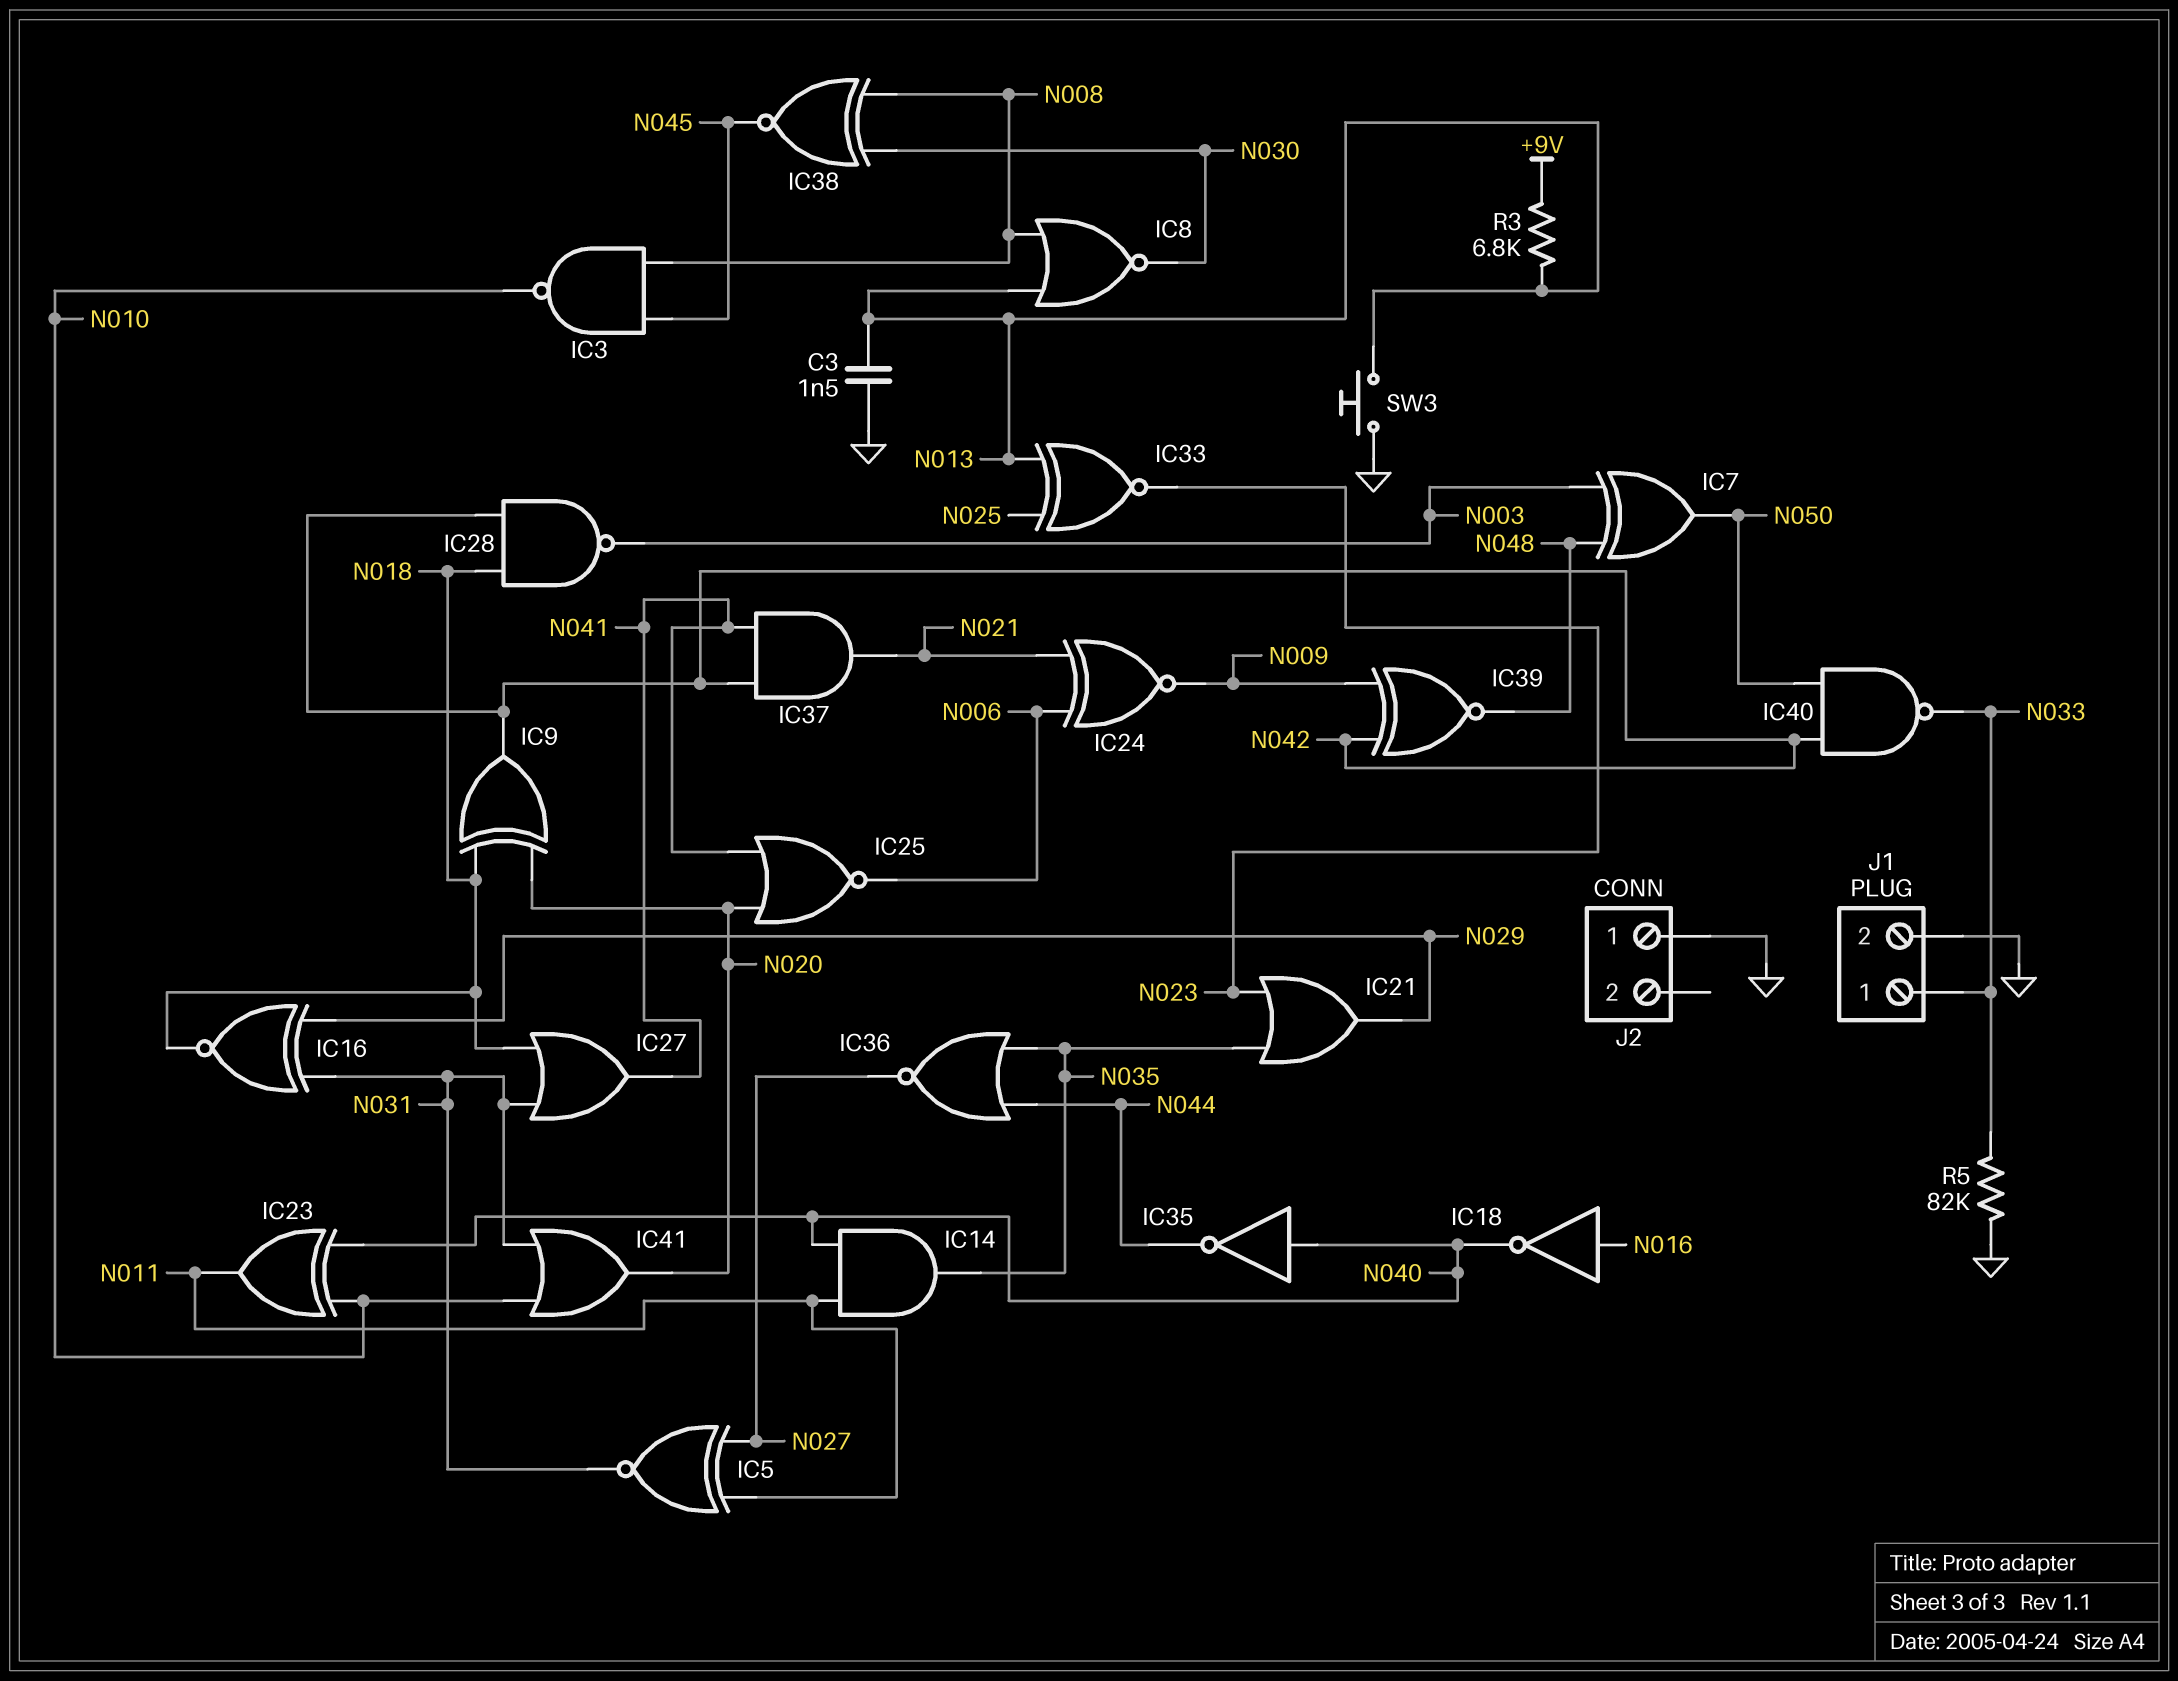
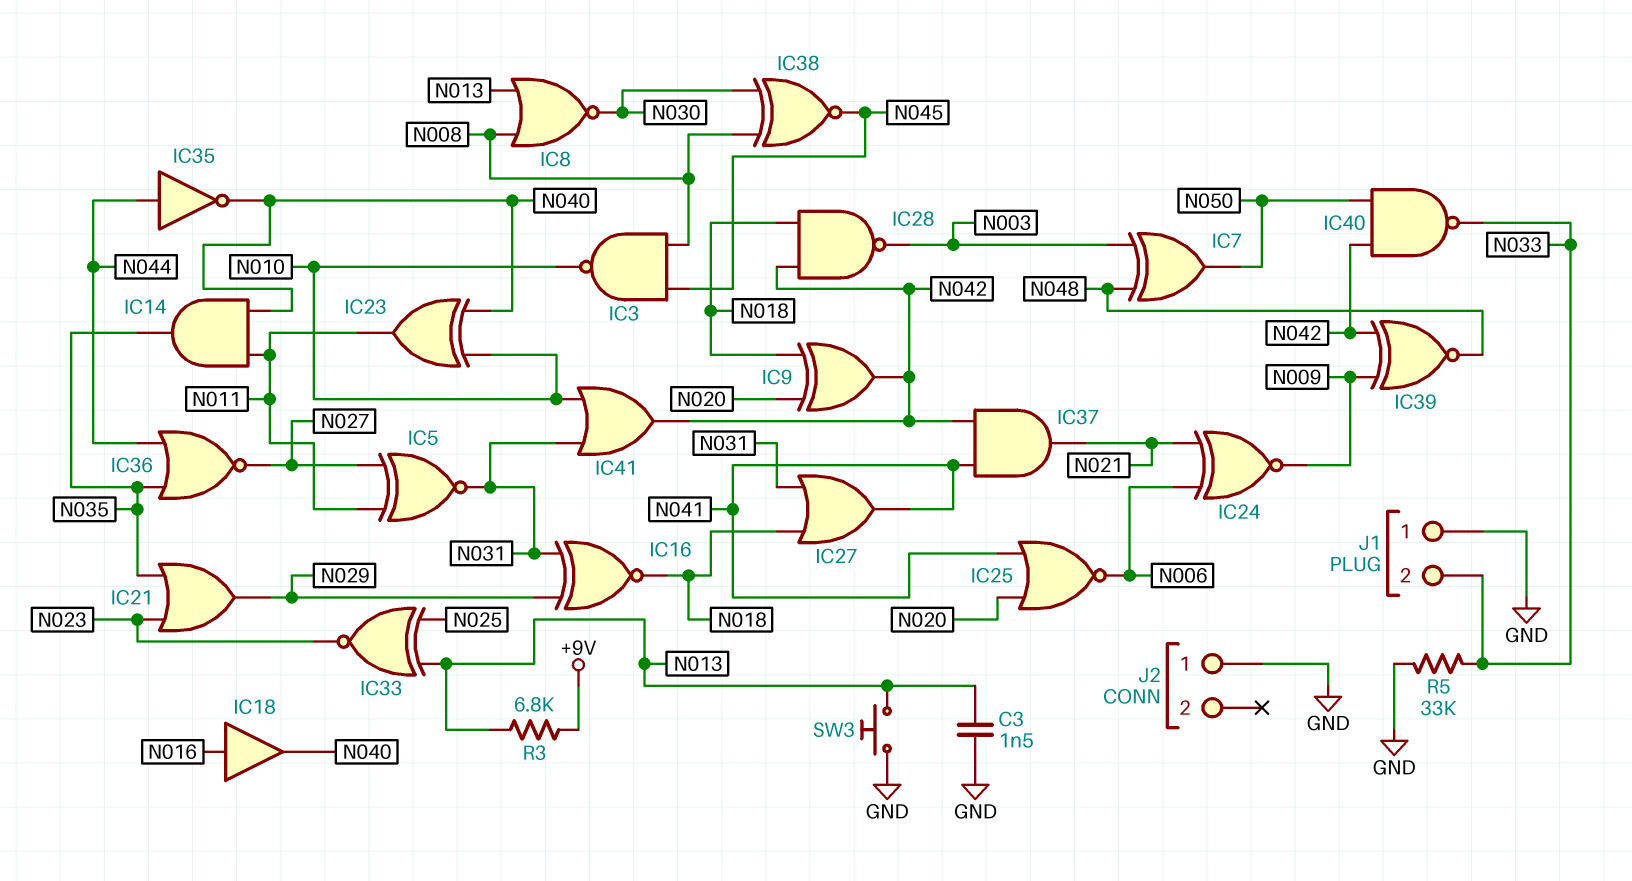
IC18: NOT (in N016, out N040) -> buffer (in N016, out N040)
IC35: NOT (in N040, out N044) -> NOT (in N044, out N040)
IC41: OR (in N010, in N031, out N020) -> OR (in N010, in N031, out N042)
J1 pin 1: N033 -> GND
J1 pin 2: GND -> N033
R5: 82k (GND, N033) -> 33k (GND, N033)

